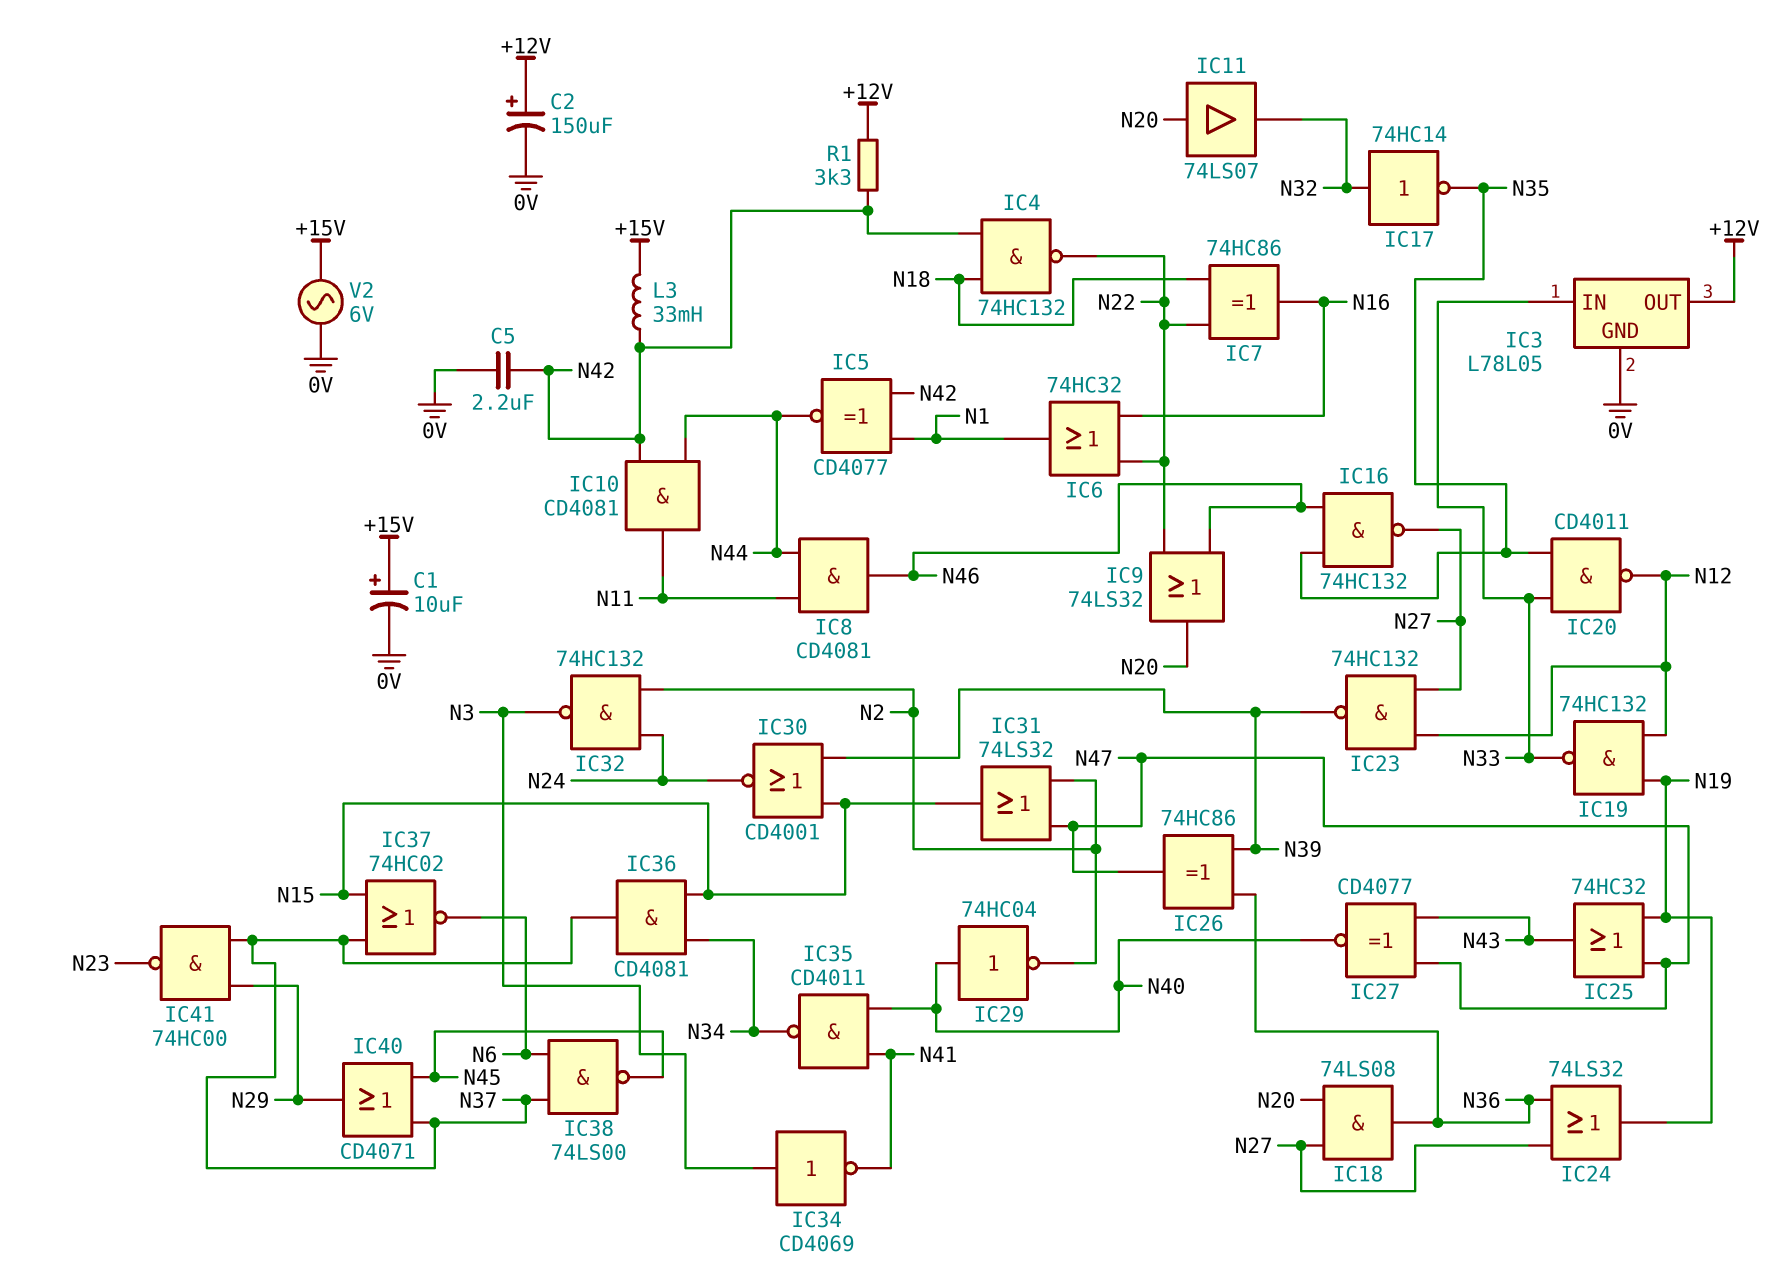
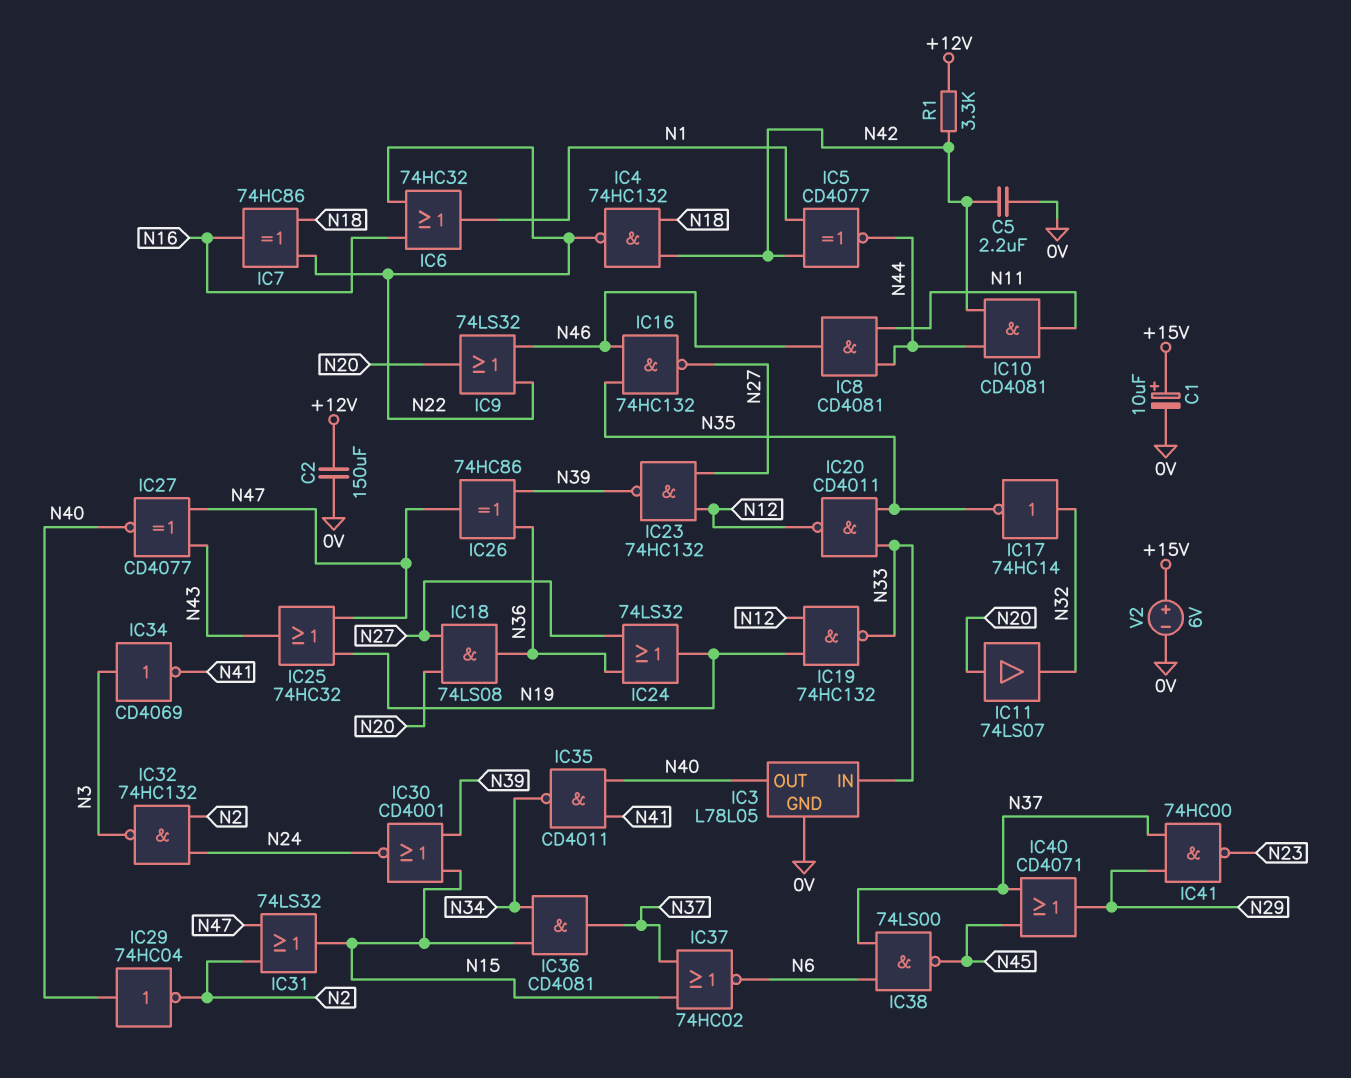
C2: 150uF (plus +12V, minus 0V) -> 150uF (+12V, 0V)
IC3 pin OUT: +12V -> N40
L3: 33mH (+15V, N42) -> none
V2: AC 6V (+15V, 0V) -> 6V (plus +15V, minus 0V)

